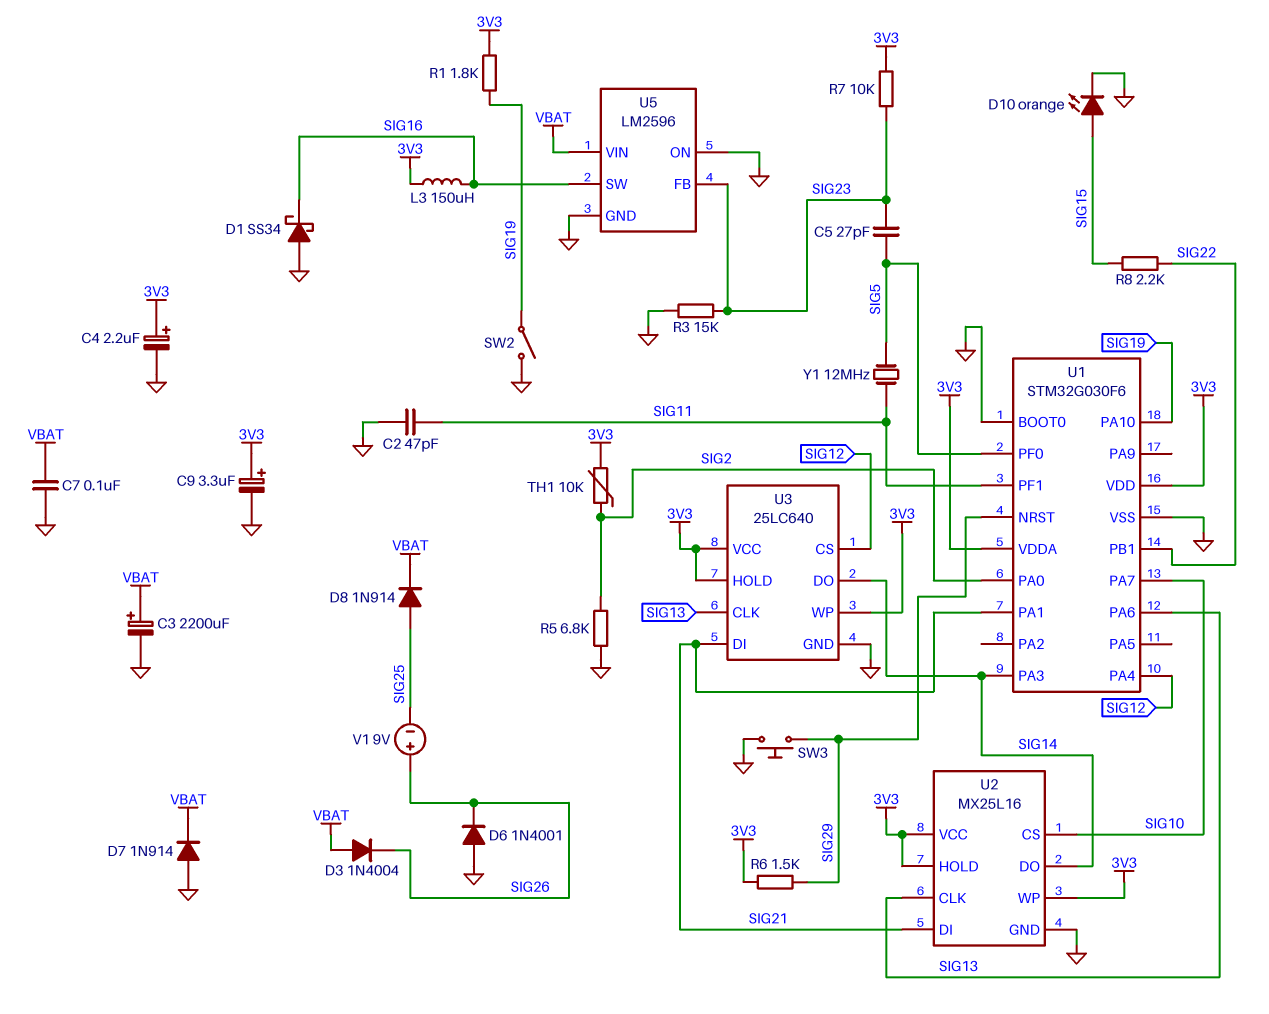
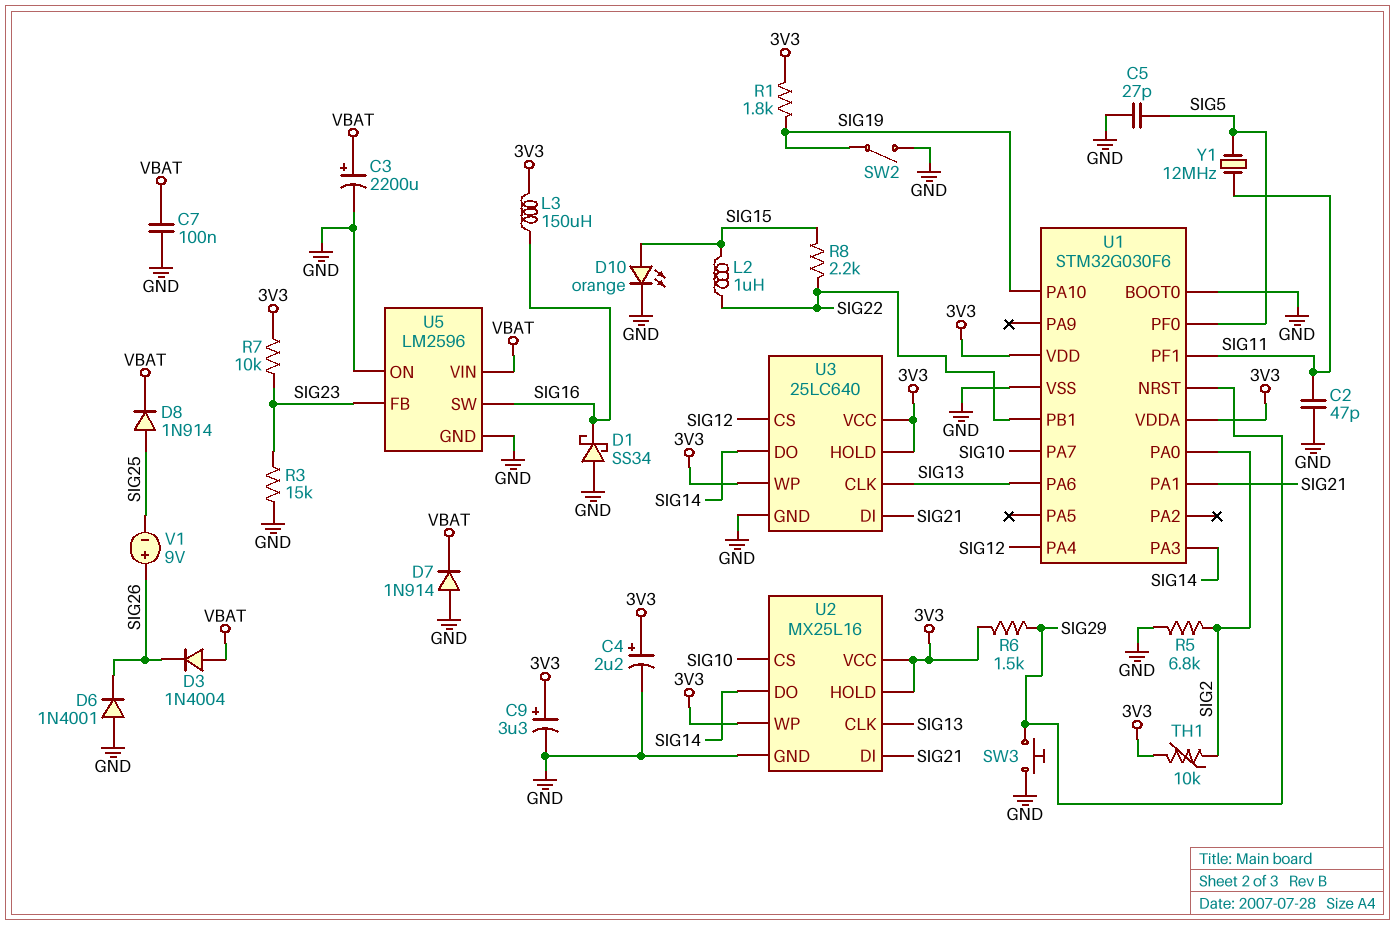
C5: 27pF (SIG5, SIG23) -> 27pF (GND, SIG5)
L2: none -> 1uH (SIG15, SIG22)

